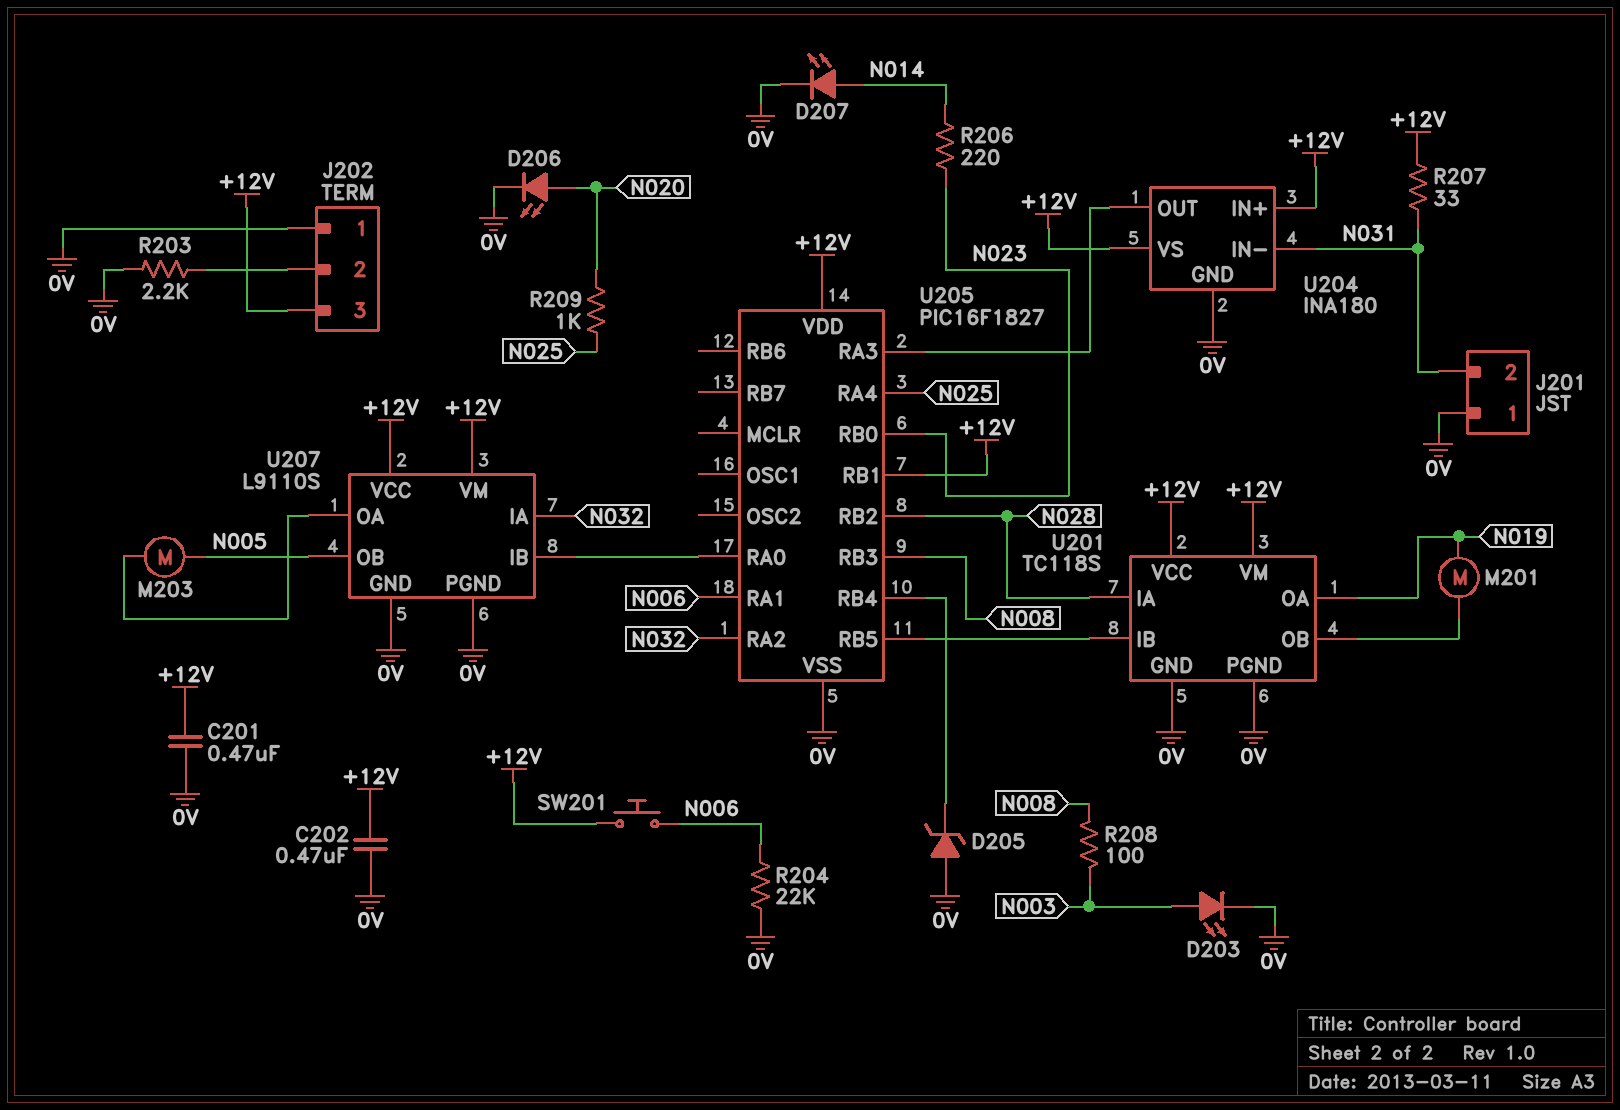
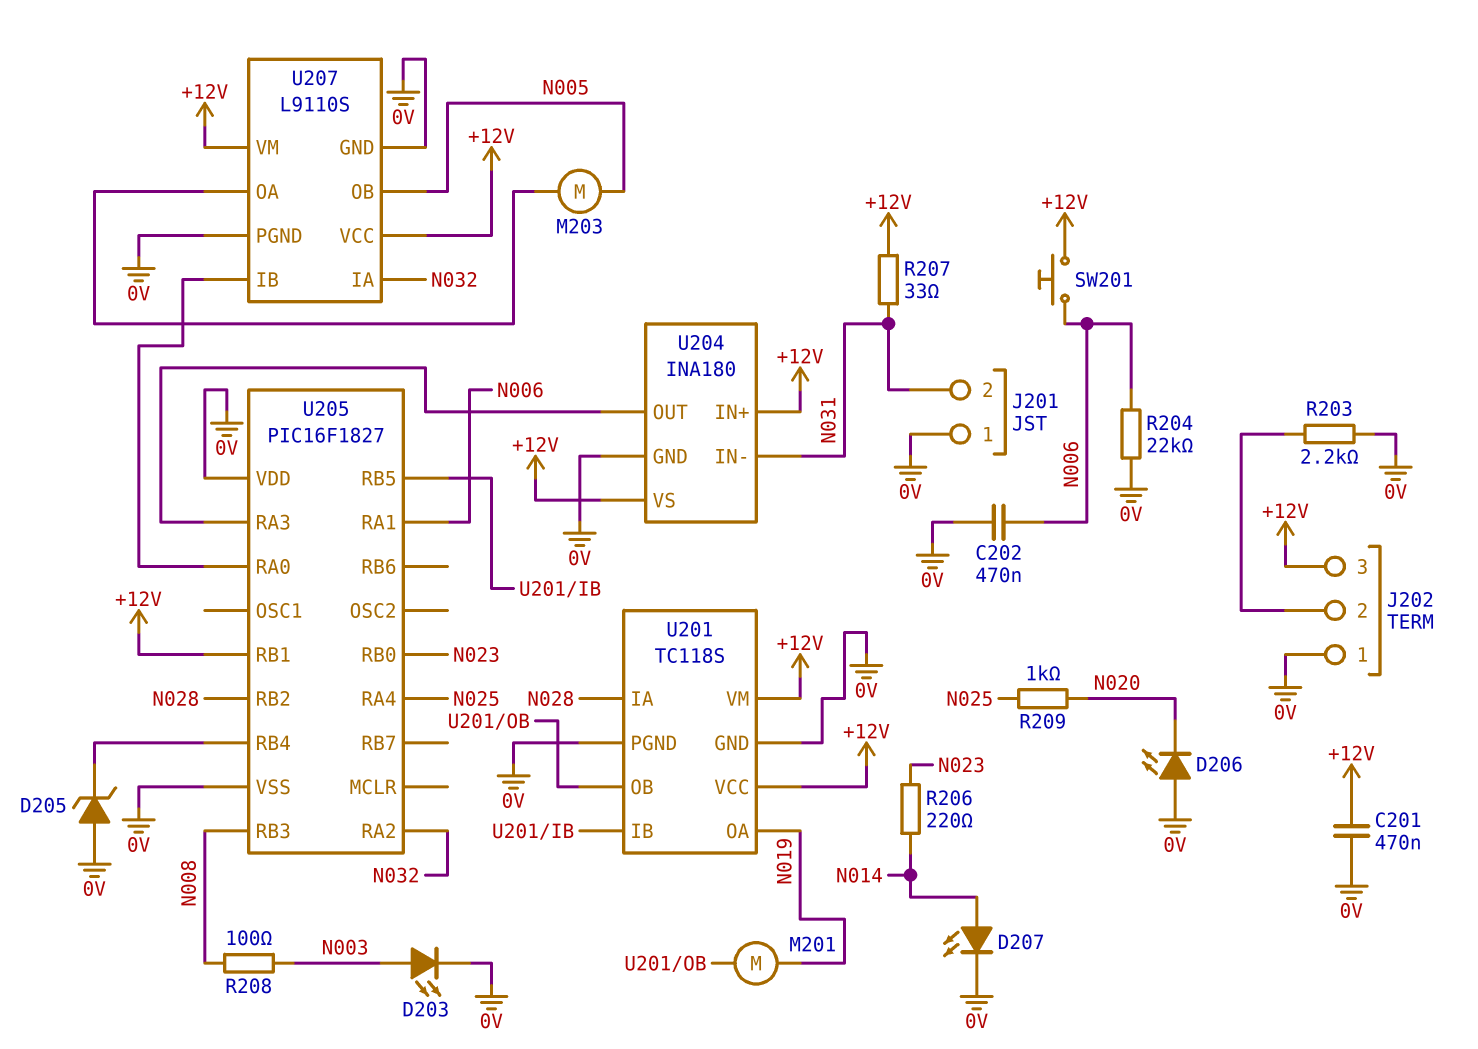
C202: 470nF (+12V, 0V) -> 470nF (0V, N006)
D206: LED (A N020, K 0V) -> LED (A 0V, K N020)
U205 pin VDD: +12V -> 0V

